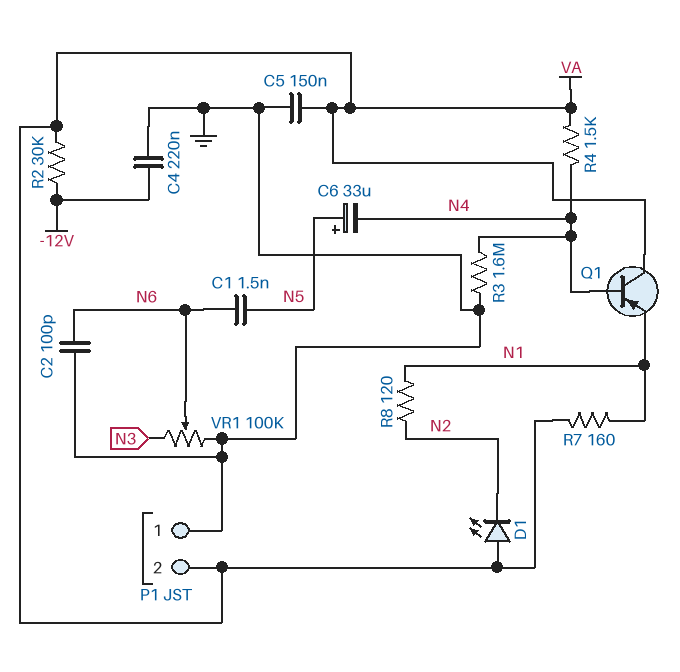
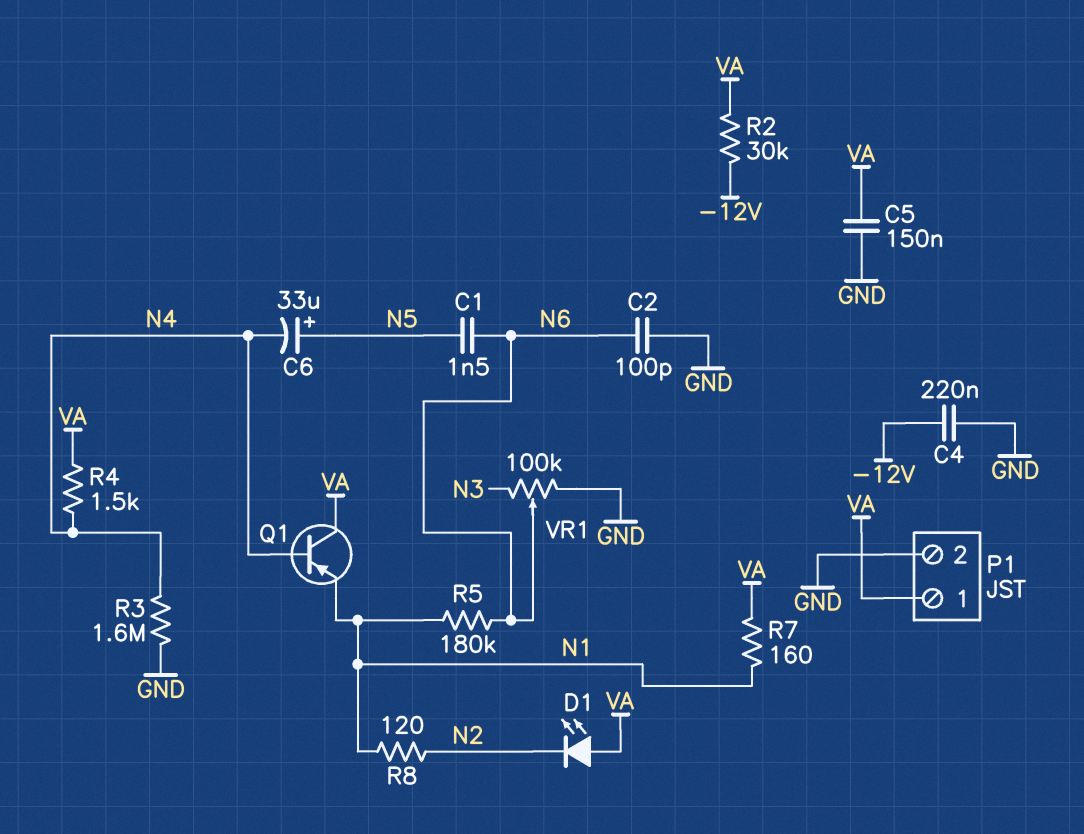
P1 pin 1: GND -> VA
P1 pin 2: VA -> GND
R5: none -> 180k (N1, N6)

